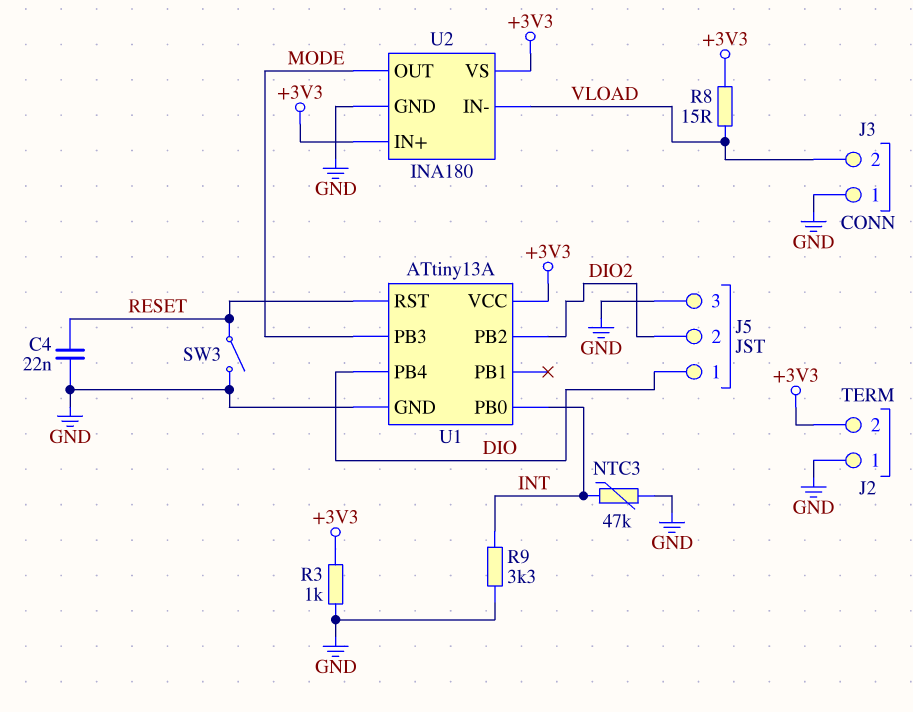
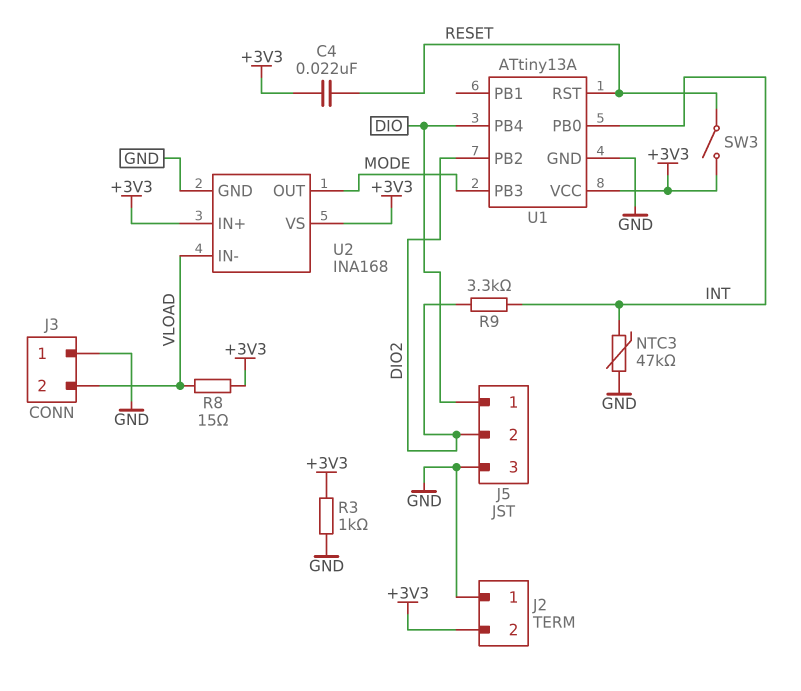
C4: 22nF (GND, RESET) -> 22nF (+3V3, RESET)
R9: 3.3k (GND, INT) -> 3.3k (DIO2, INT)
SW3: switch (GND, RESET) -> switch (+3V3, RESET)
U2: INA180 -> INA168

